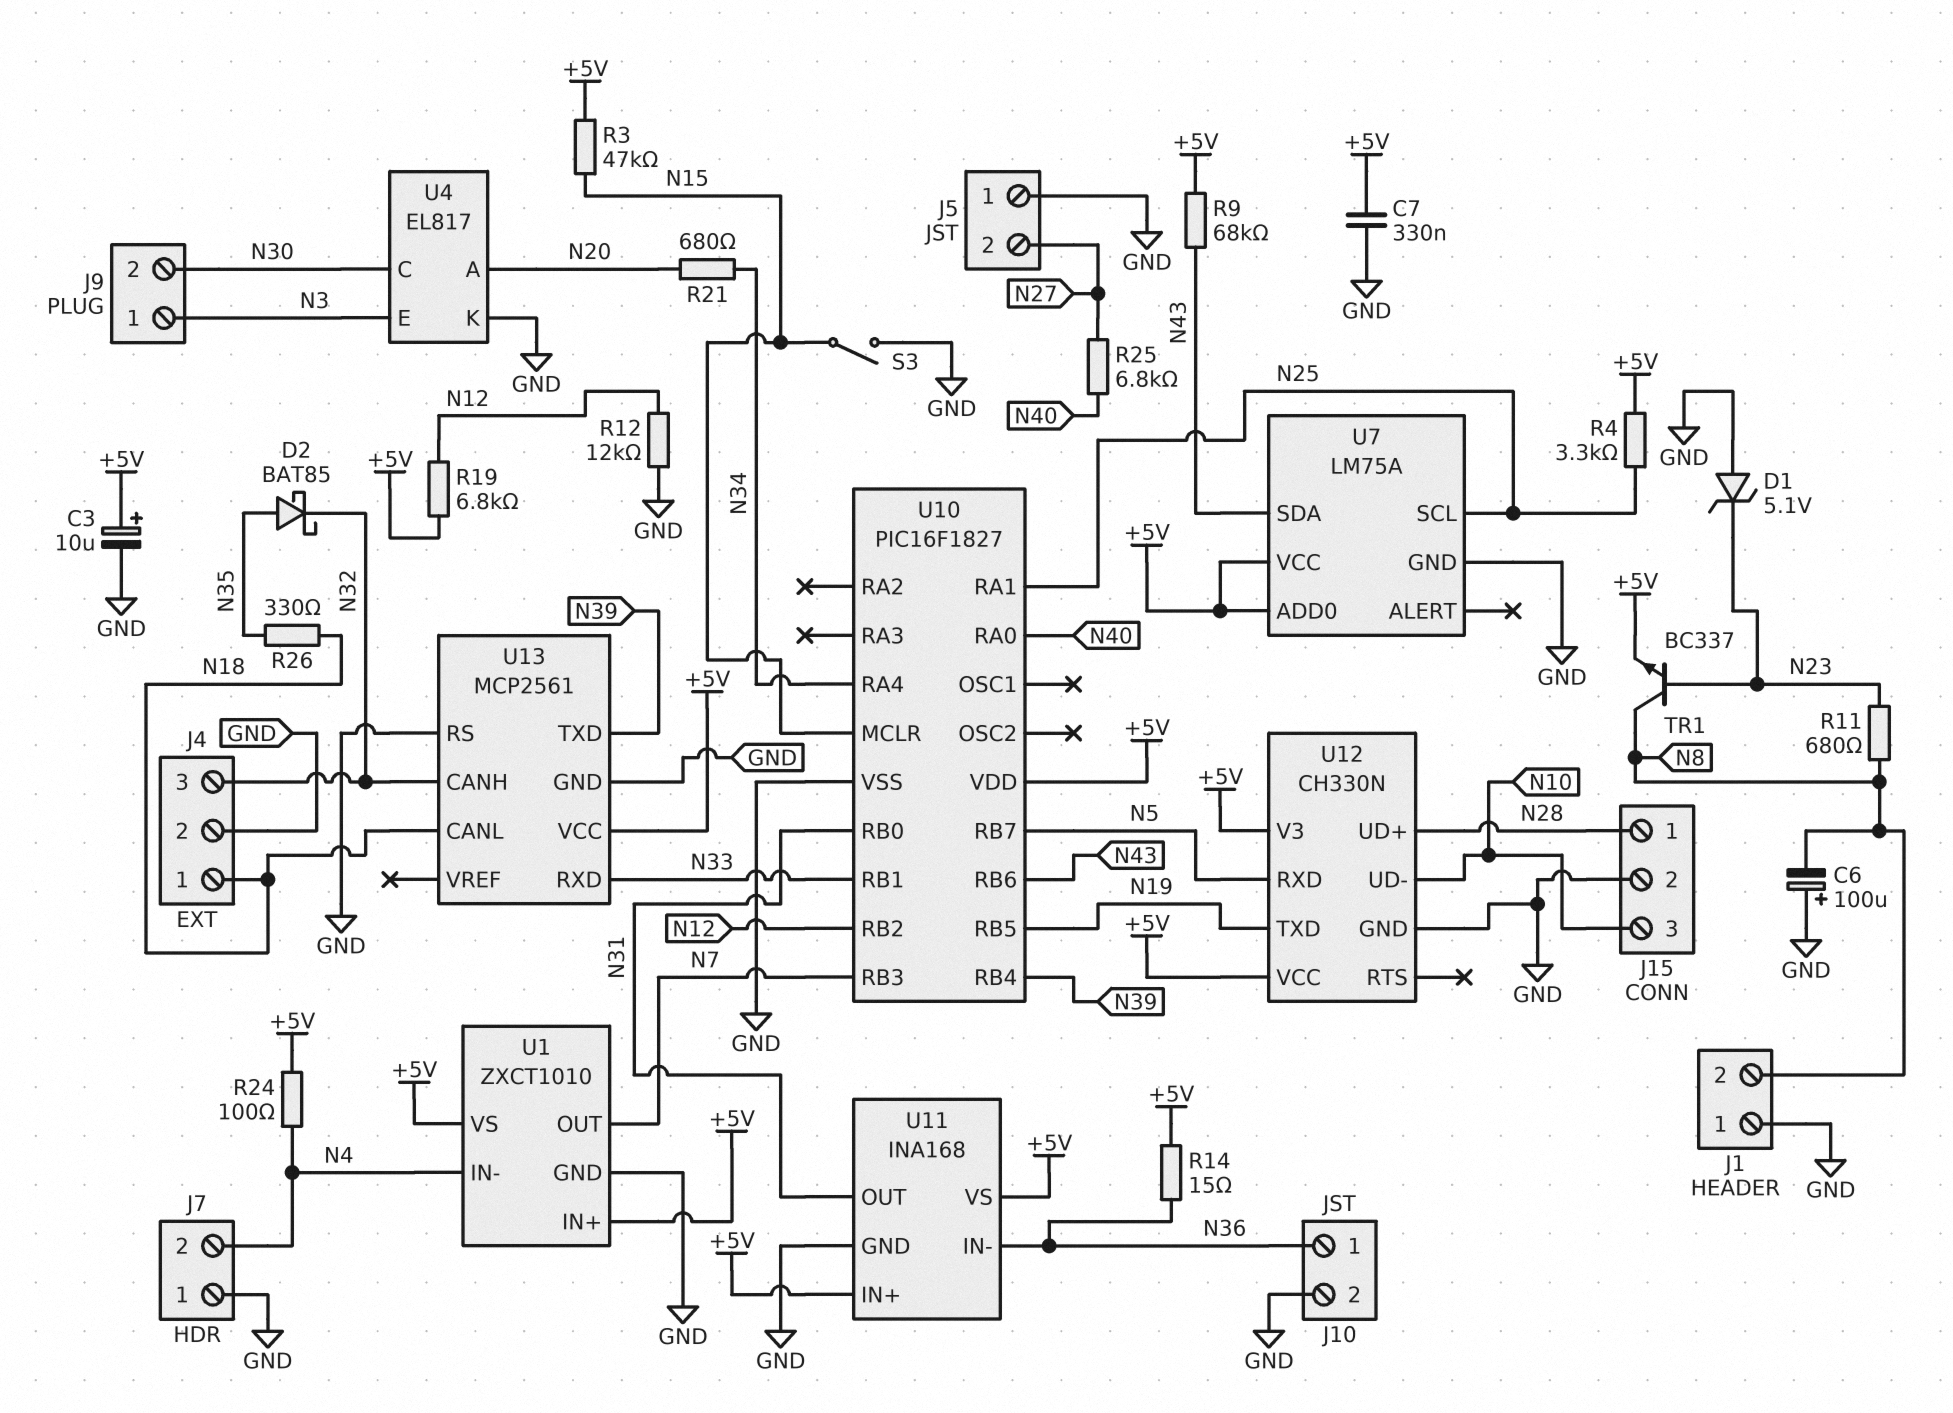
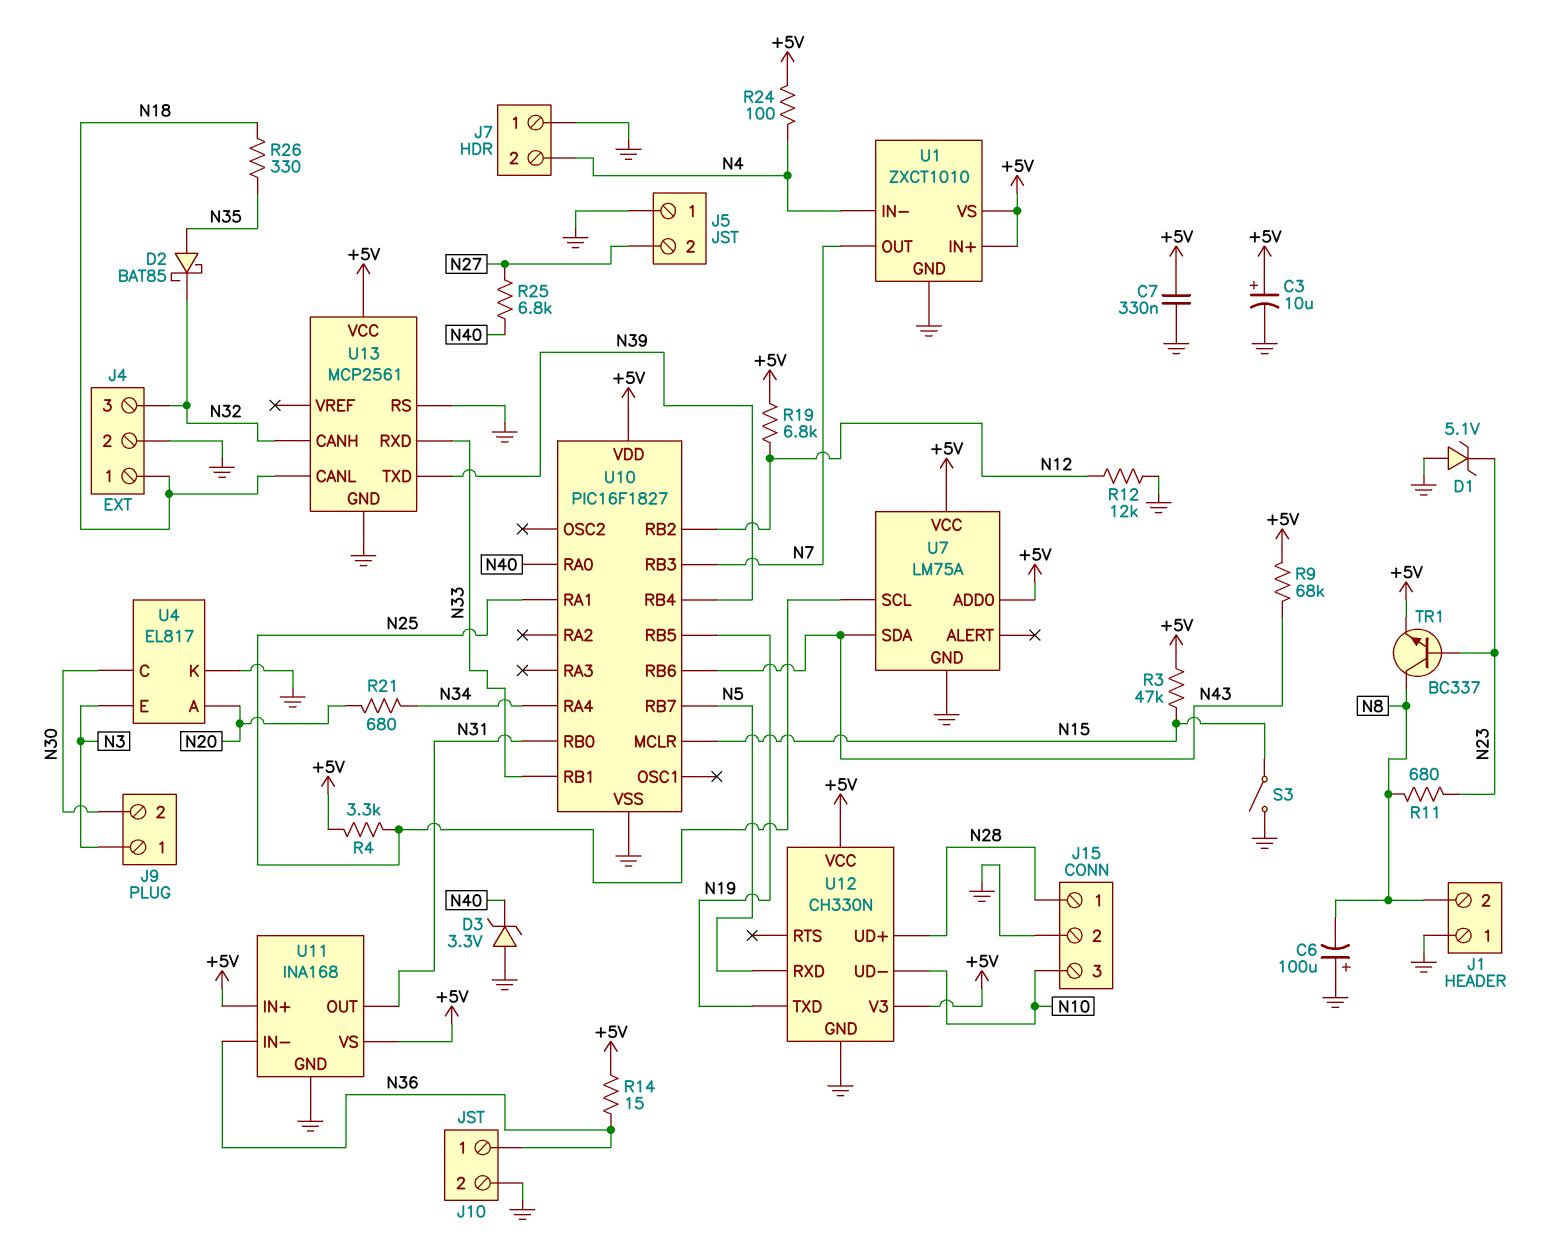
D3: none -> zener 3.3V (A GND, K N40)

